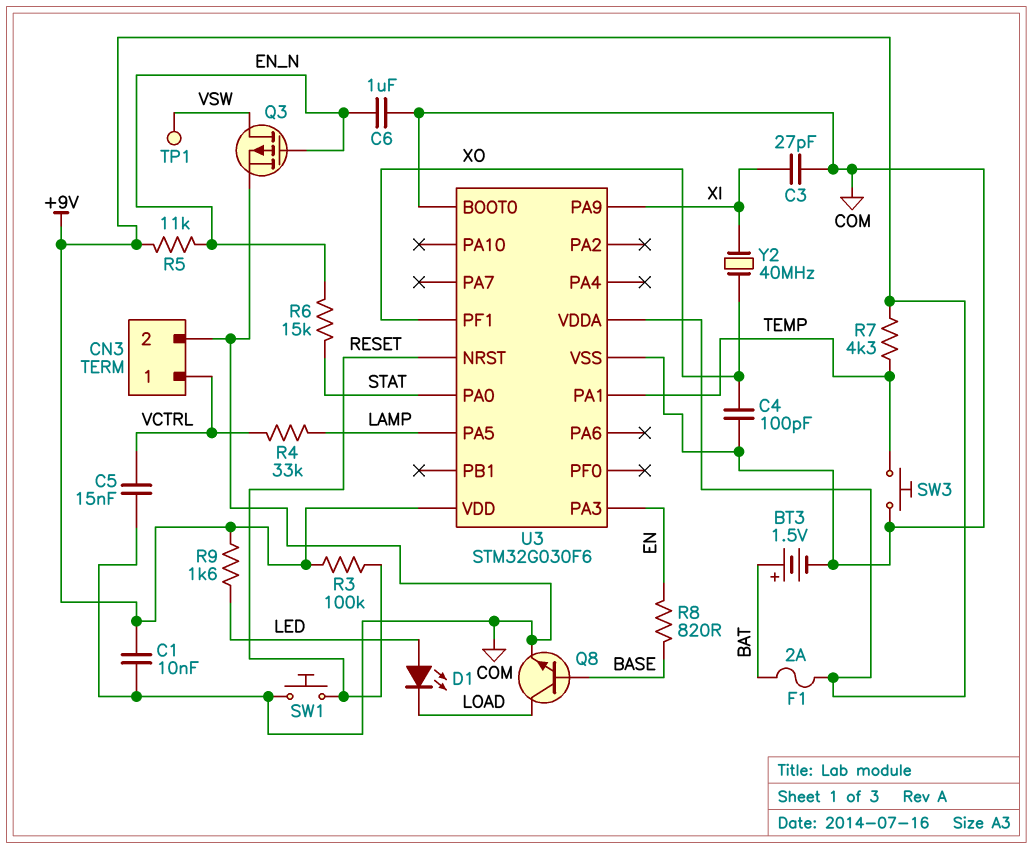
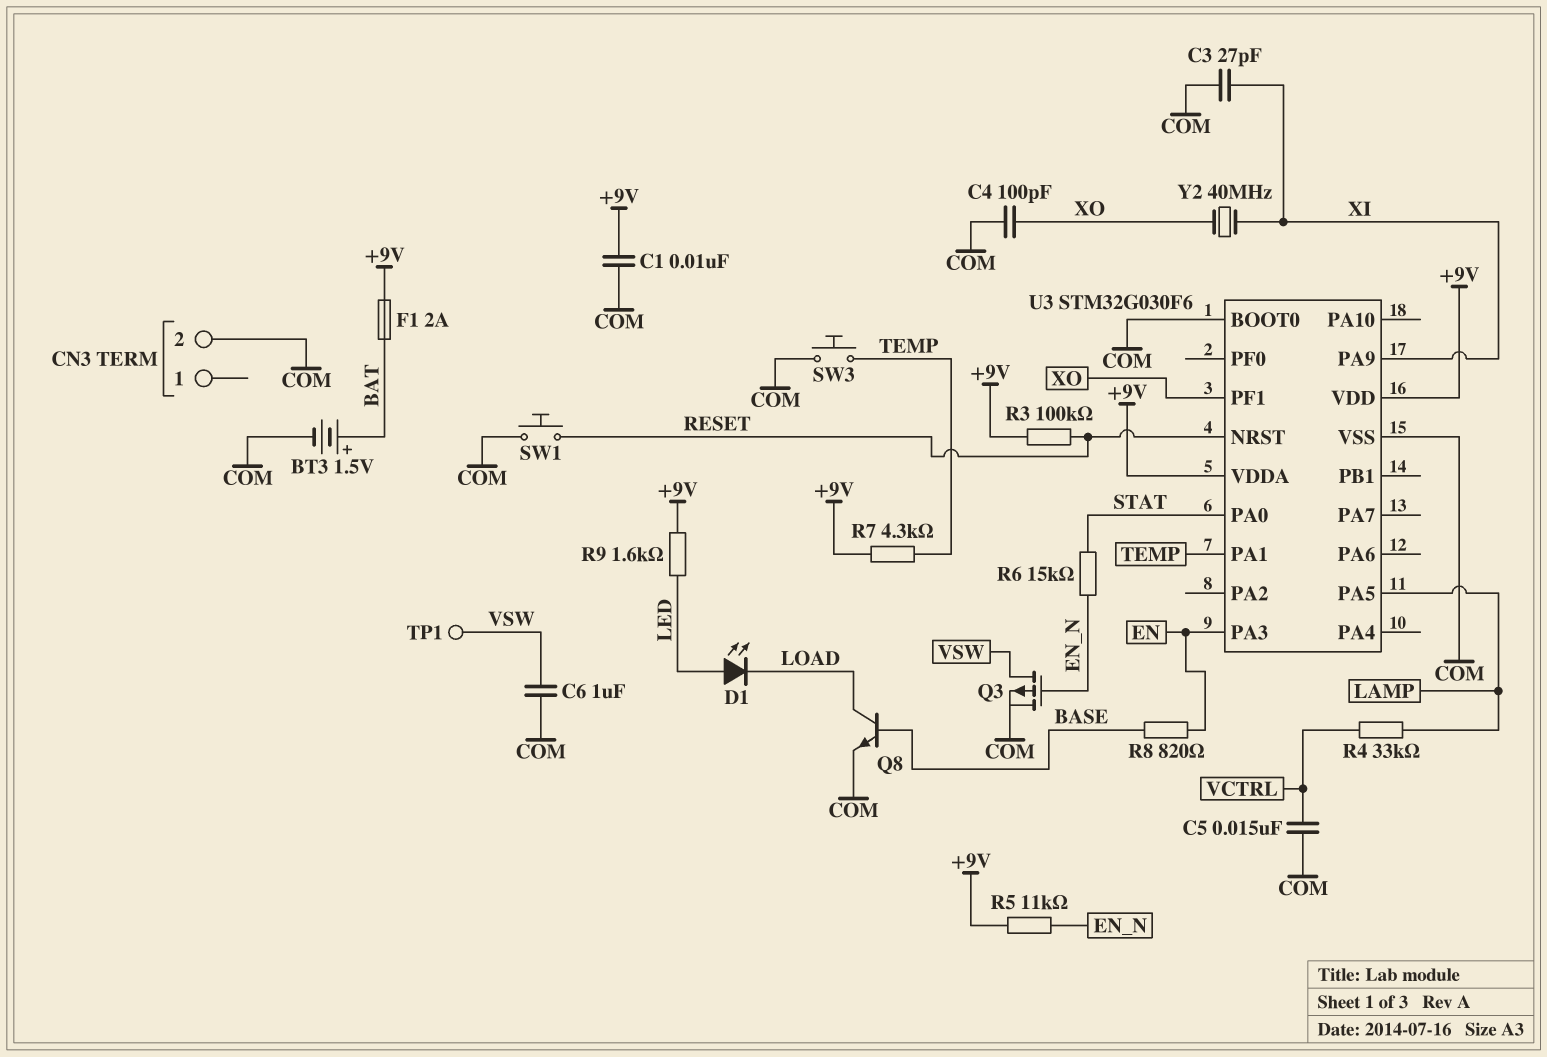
C6: 1uF (COM, EN_N) -> 1uF (COM, VSW)
CN3 pin 1: VCTRL -> none

